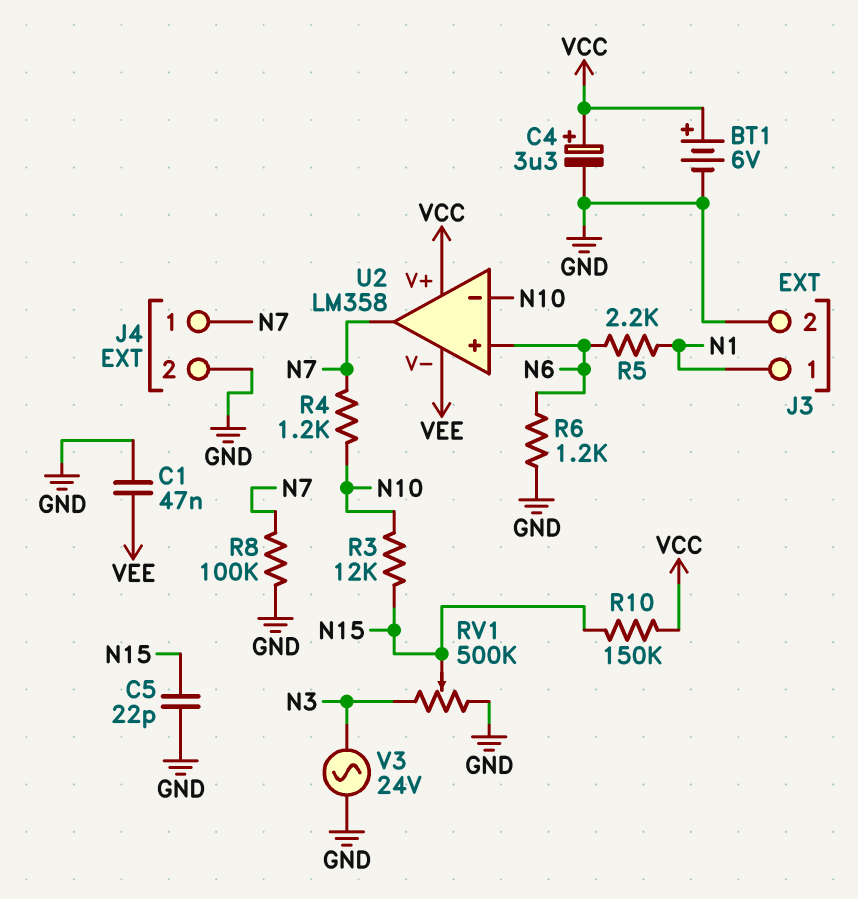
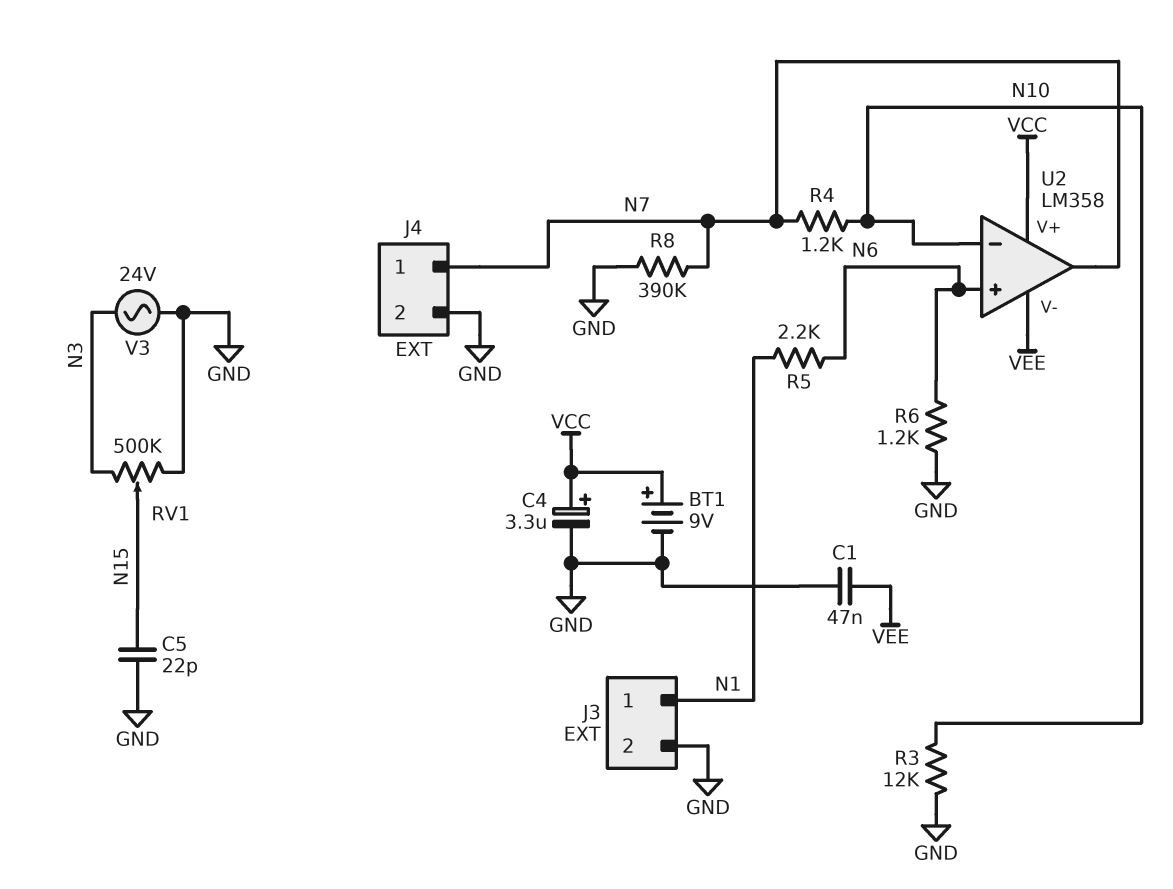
BT1: 6V (plus VCC, minus GND) -> 9V (plus VCC, minus GND)
R3: 12k (N10, N15) -> 12k (GND, N10)
R8: 100k (GND, N7) -> 390k (GND, N7)
R10: 150k (N15, VCC) -> none

